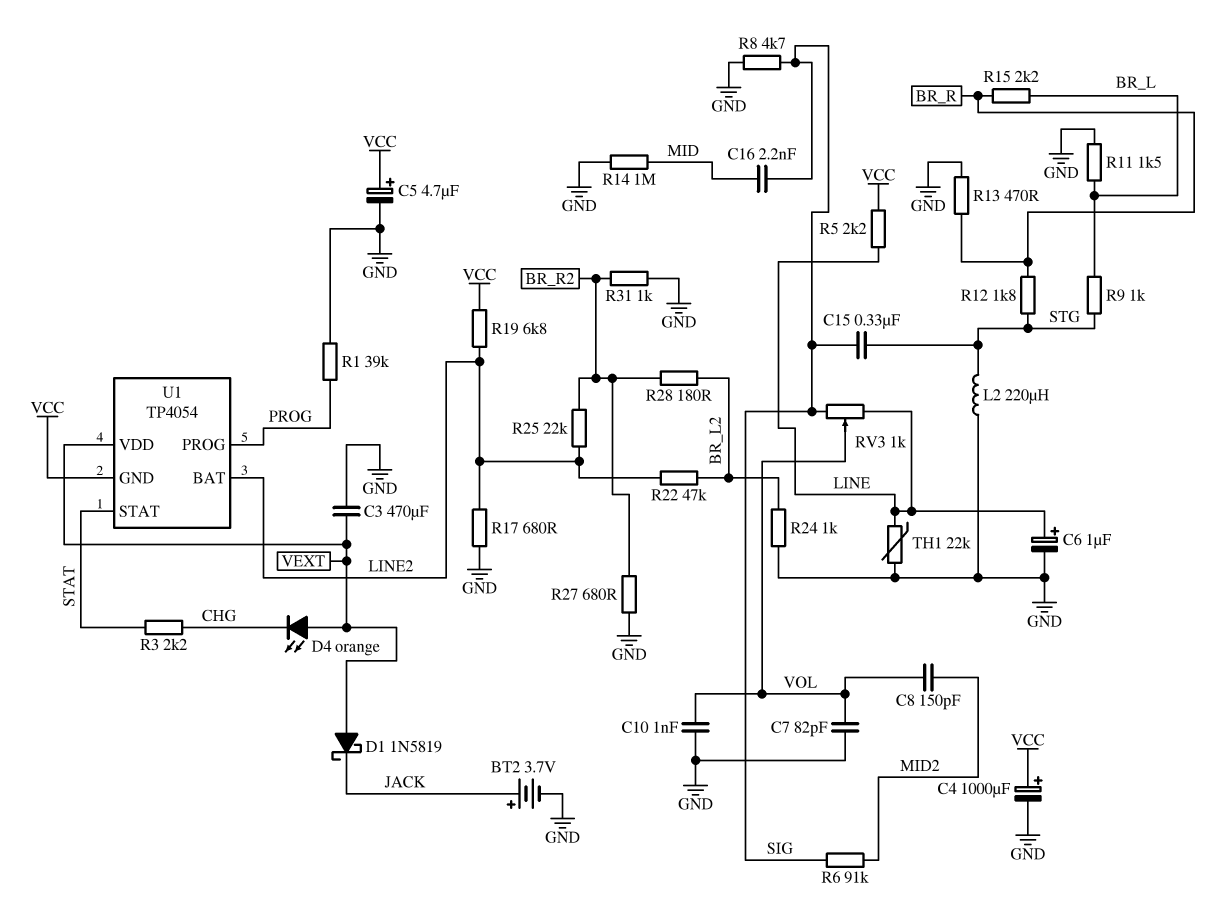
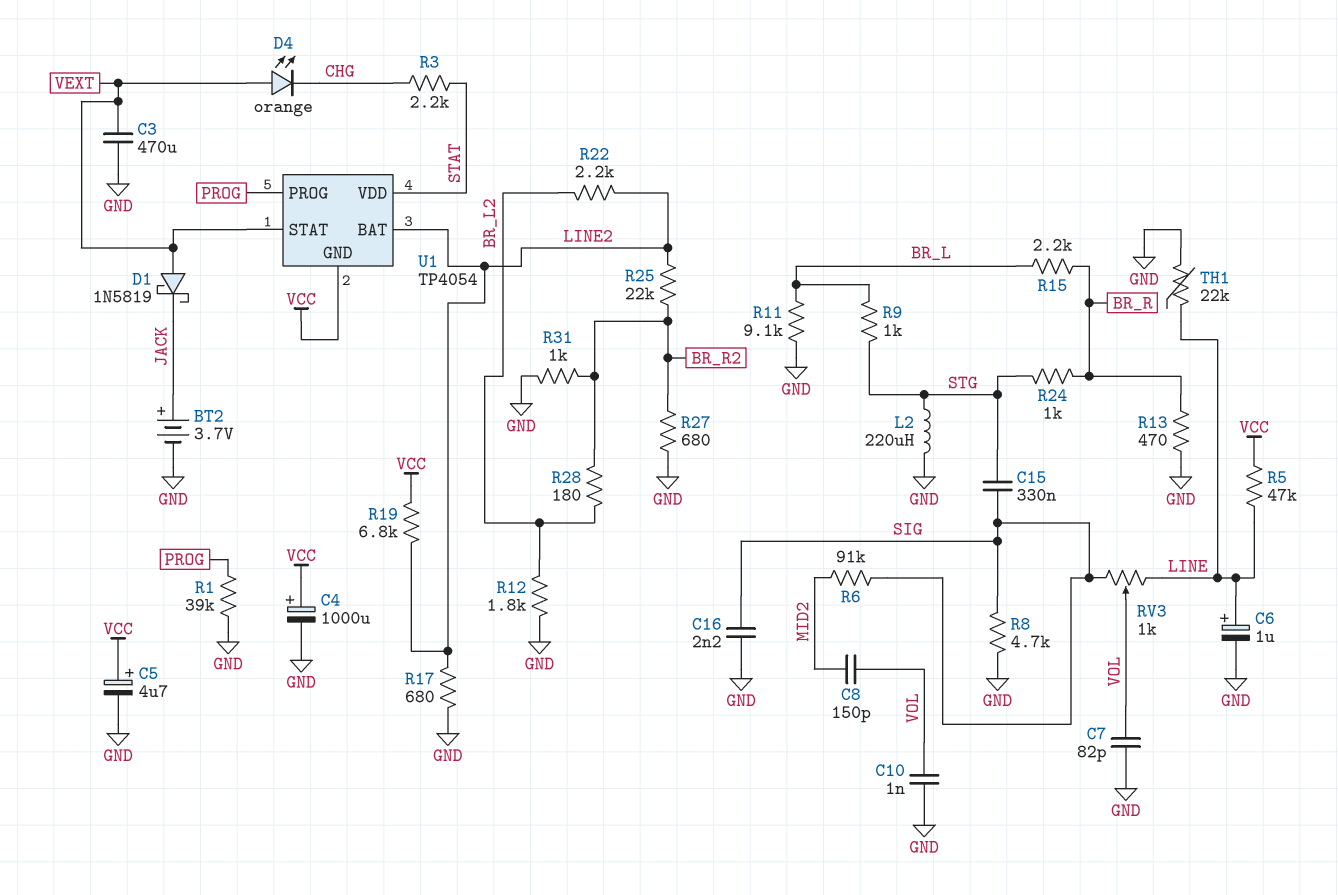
C16: 2.2nF (MID, SIG) -> 2.2nF (GND, SIG)
R5: 2.2k (LINE, VCC) -> 47k (LINE, VCC)
R11: 1.5k (BR_L, GND) -> 9.1k (BR_L, GND)
R12: 1.8k (BR_R, STG) -> 1.8k (BR_L2, GND)
R14: 1M (GND, MID) -> none
R22: 47k (BR_L2, LINE2) -> 2.2k (BR_L2, LINE2)
R24: 1k (BR_L2, GND) -> 1k (BR_R, STG)
U1 pin STAT: STAT -> VEXT
U1 pin VDD: VEXT -> STAT

